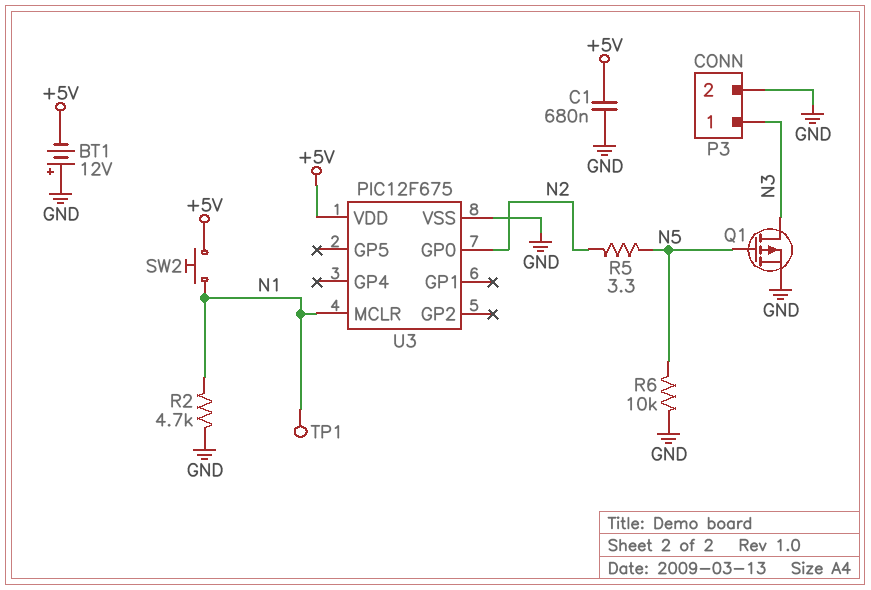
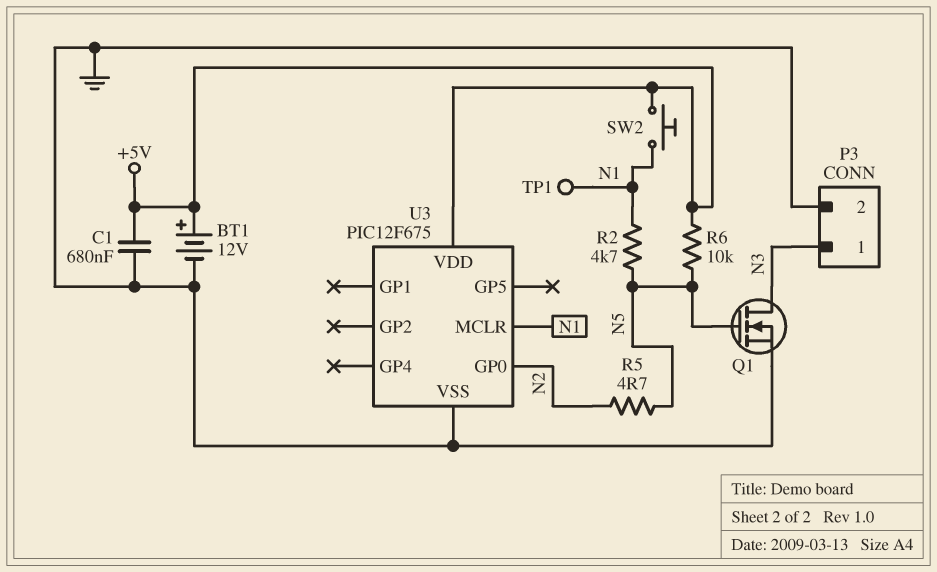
BT1: 12V (plus GND, minus +5V) -> 12V (plus +5V, minus GND)
Q1: PMOS (G N5, D N3, S GND) -> NMOS (G N5, D N3, S GND)
R2: 4.7k (GND, N1) -> 4.7k (N1, N5)
R5: 3.3 (N2, N5) -> 4.7 (N2, N5)
R6: 10k (GND, N5) -> 10k (+5V, N5)

